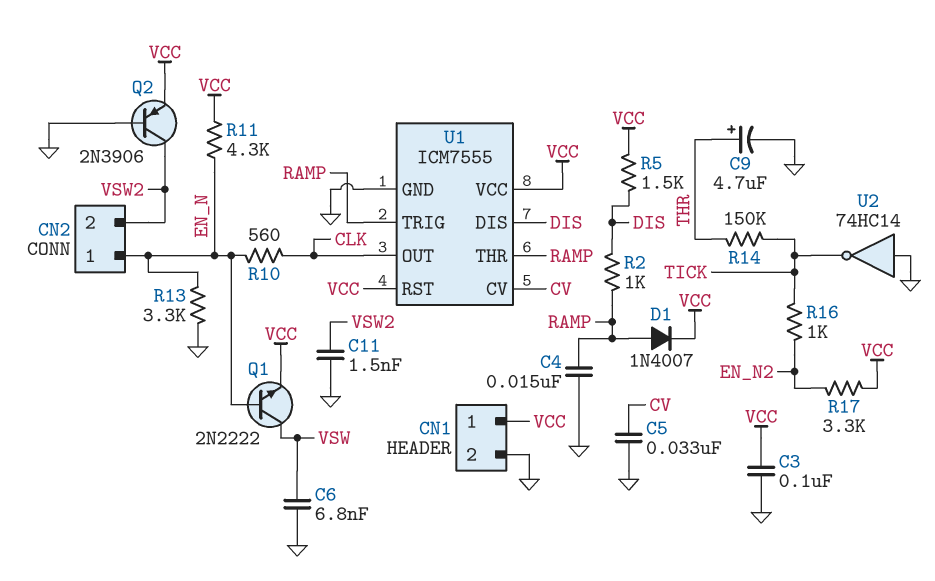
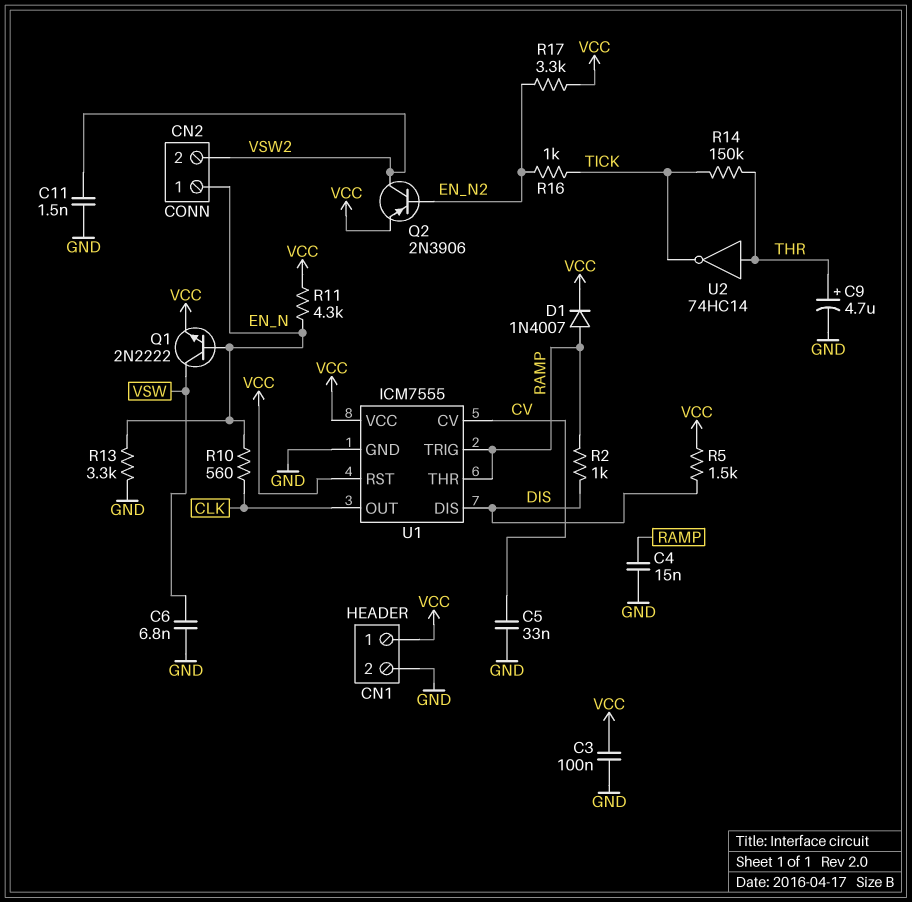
Q2: PNP 2N3906 (B GND, C VSW2, E VCC) -> PNP 2N3906 (B EN_N2, C VSW2, E VCC)
U2: NOT 74HC14 (in GND, out TICK) -> NOT 74HC14 (in THR, out TICK)

